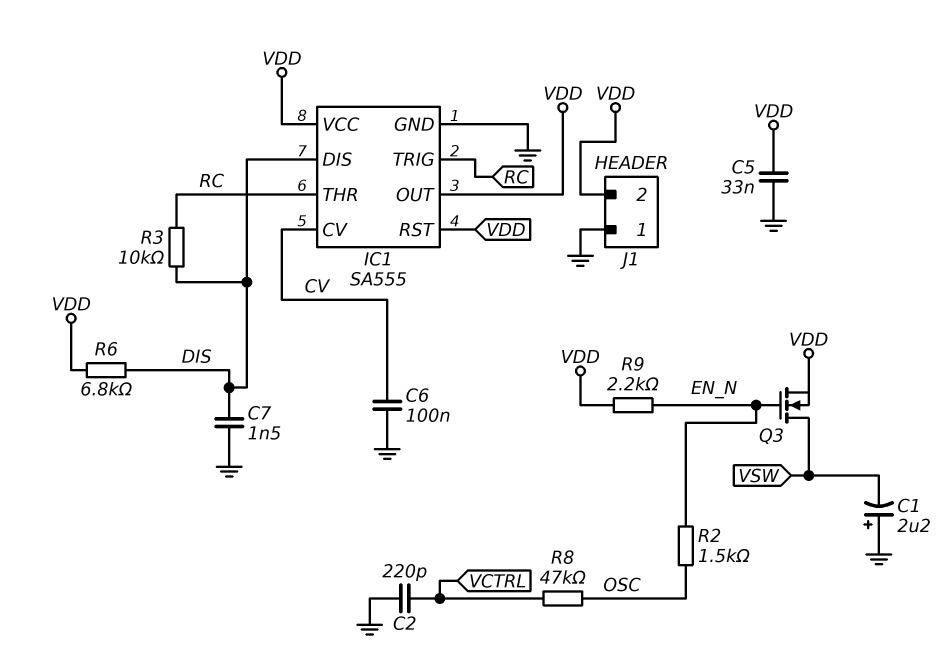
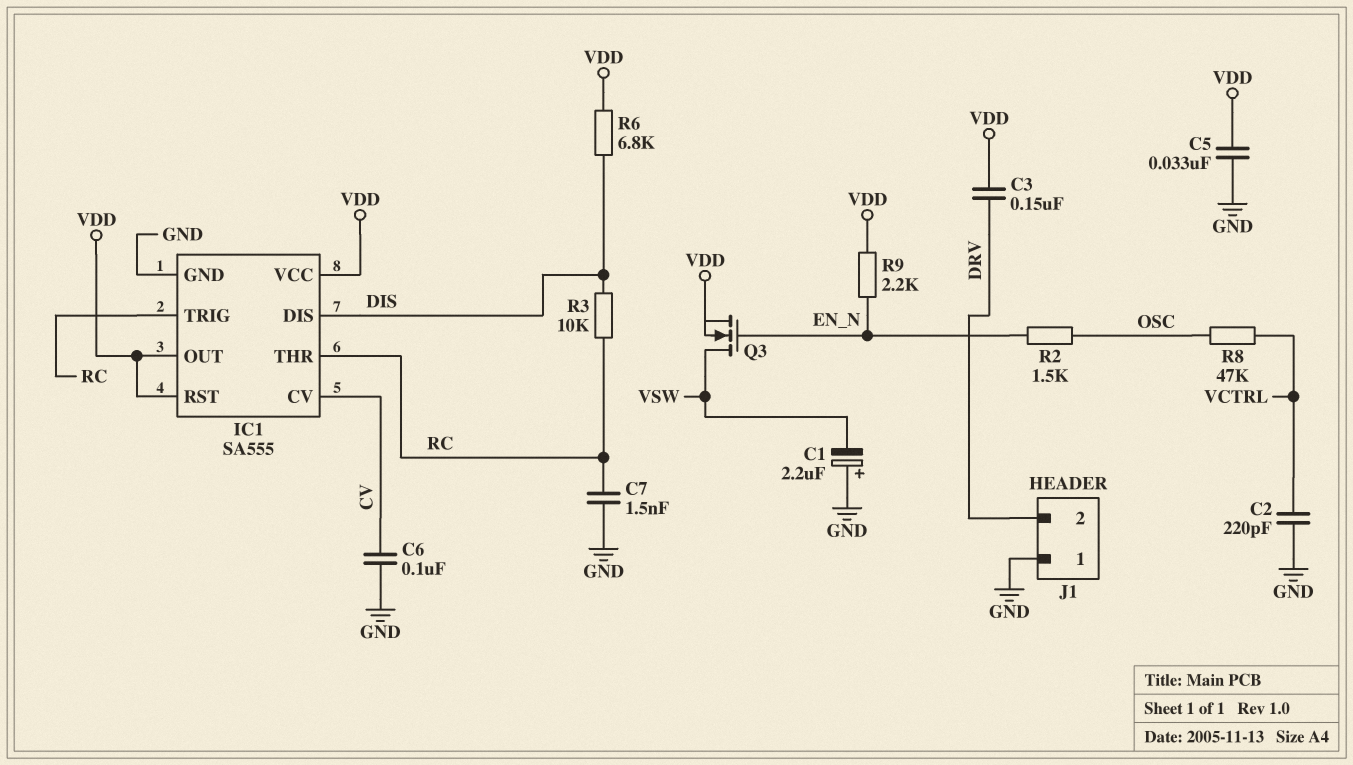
C3: none -> 150nF (DRV, VDD)
C7: 1.5nF (DIS, GND) -> 1.5nF (GND, RC)
J1 pin 2: VDD -> DRV

